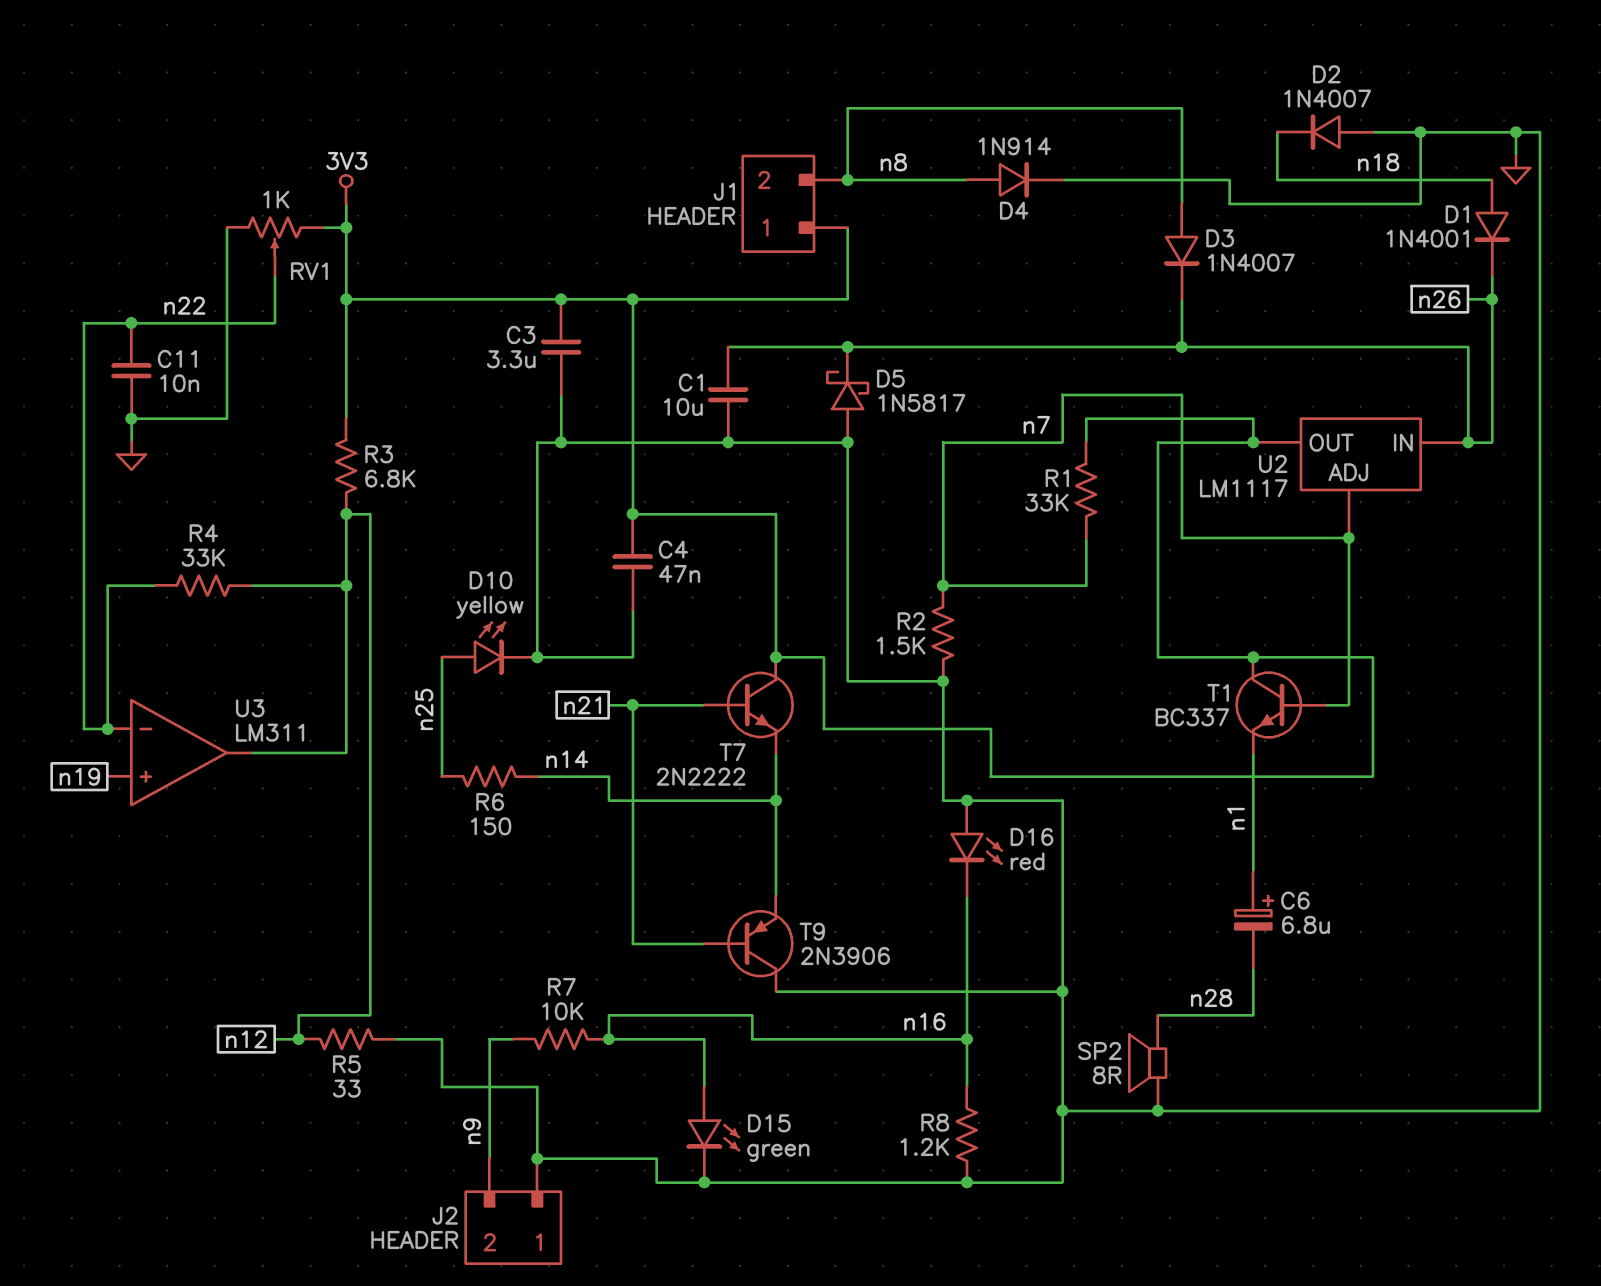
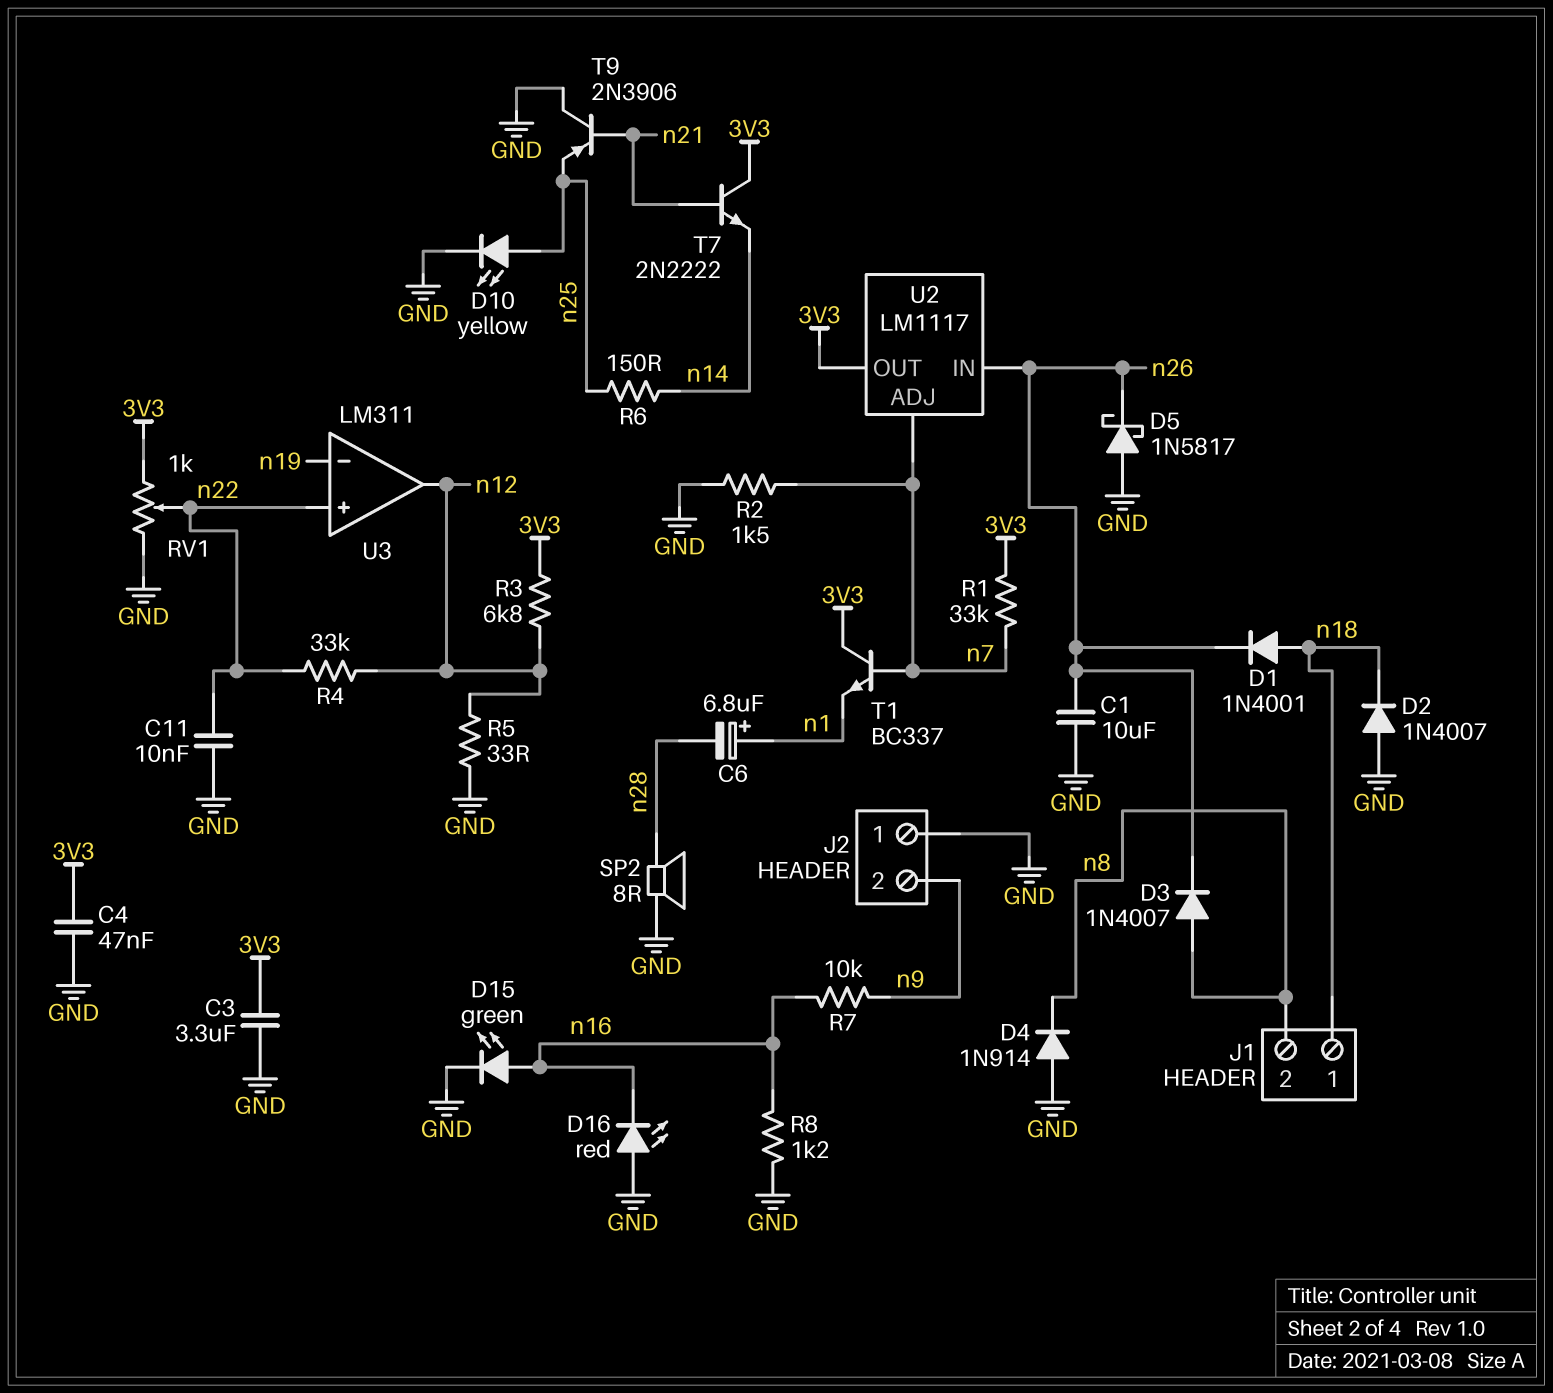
D4: diode 1N914 (A n8, K GND) -> diode 1N914 (A GND, K n8)
J1 pin 1: 3V3 -> n18
T9: PNP 2N3906 (B n21, C GND, E n14) -> PNP 2N3906 (B n21, C GND, E n25)
U3 pin in+: n19 -> n22
U3 pin in-: n22 -> n19

